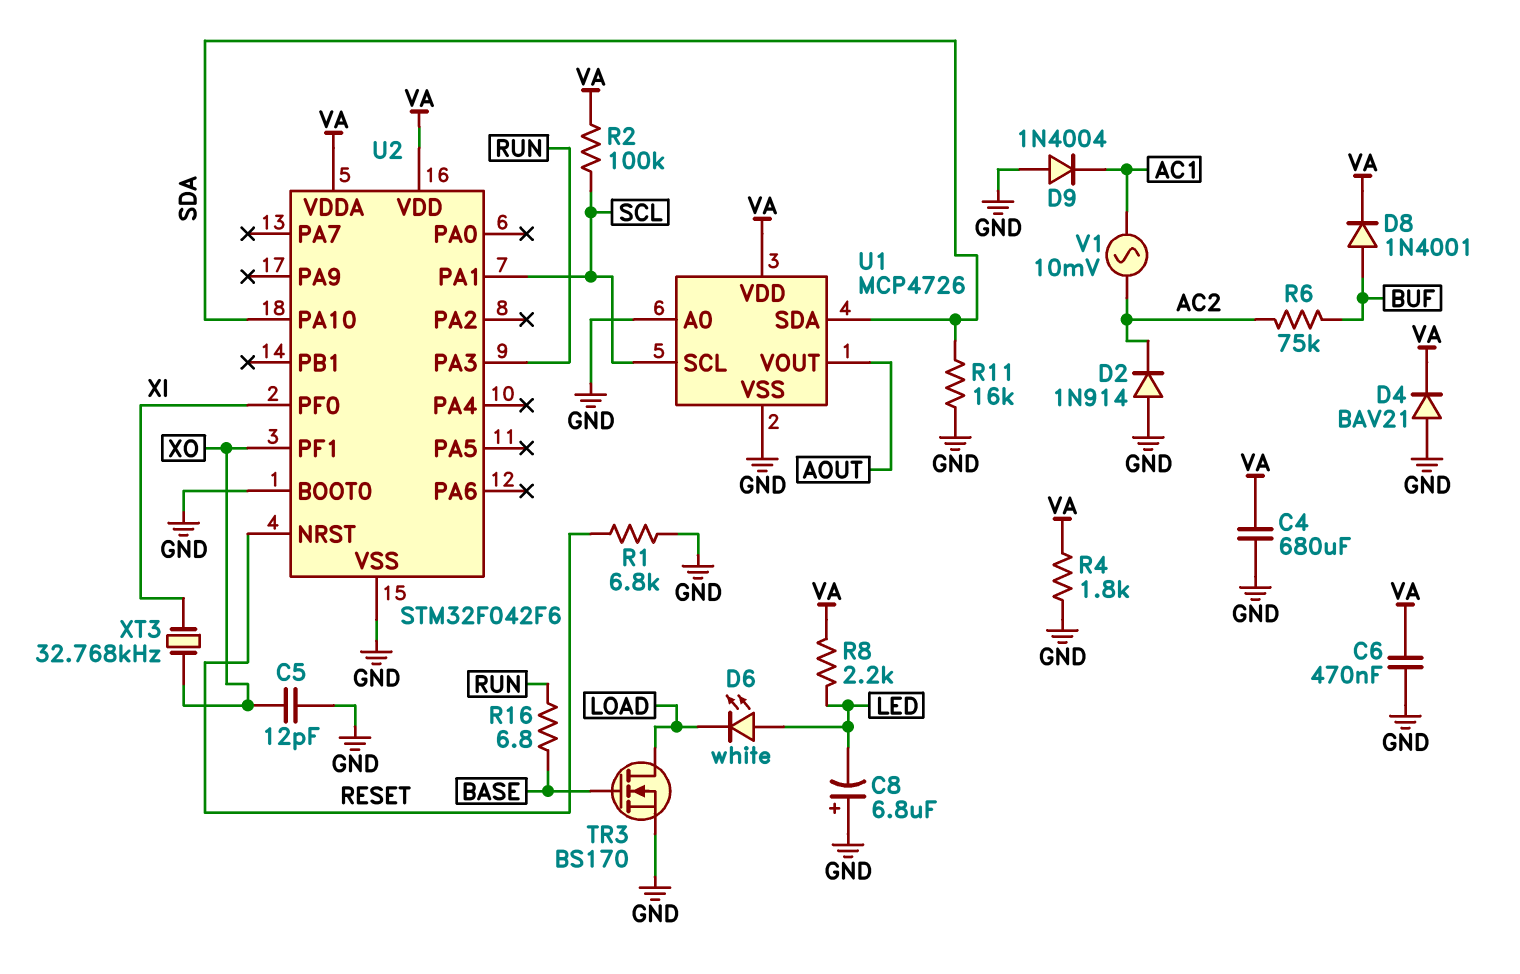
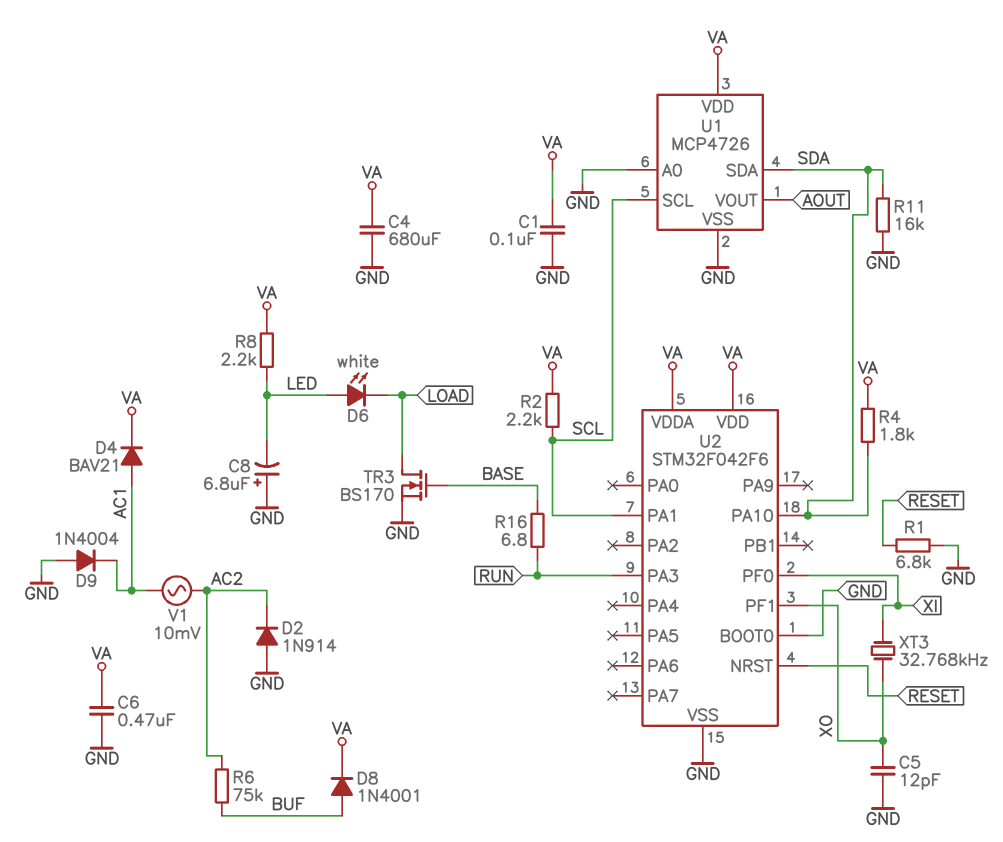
C1: none -> 100nF (GND, VA)
D4: diode BAV21 (A GND, K VA) -> diode BAV21 (A AC1, K VA)
R2: 100k (SCL, VA) -> 2.2k (SCL, VA)
R4: 1.8k (GND, VA) -> 1.8k (SDA, VA)

